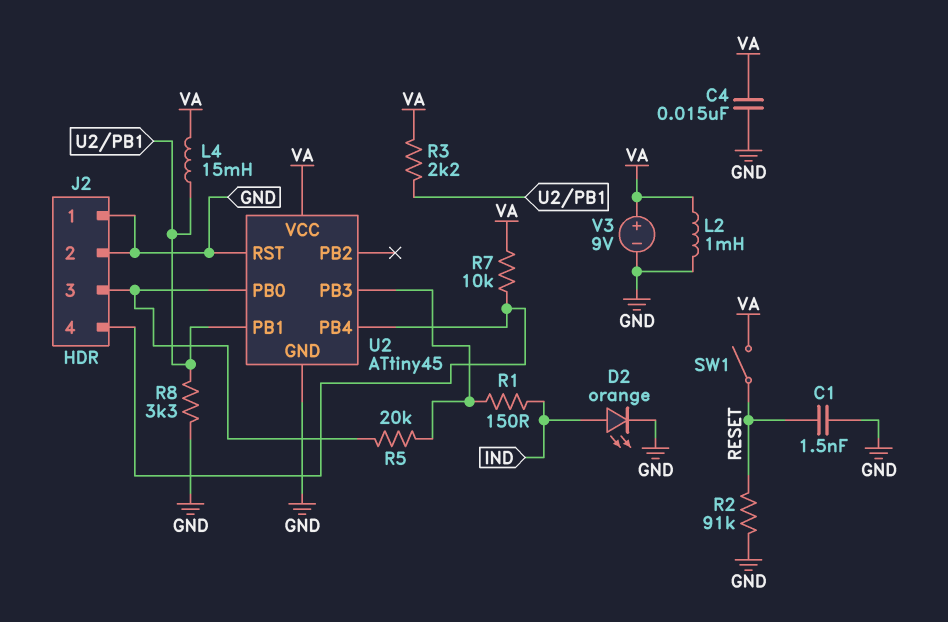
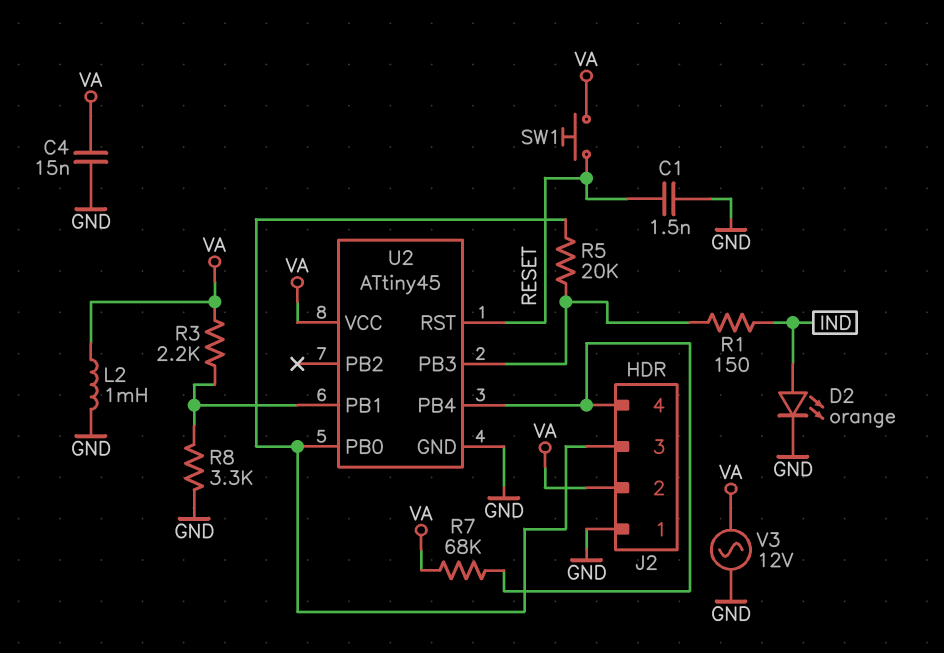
J2 pin 2: GND -> VA
L4: 15mH (U2/PB1, VA) -> none
R2: 91k (GND, RESET) -> none
R7: 10k (J2/4, VA) -> 68k (J2/4, VA)
SW1: switch (RESET, VA) -> button (RESET, VA)
U2 pin RST: GND -> RESET
V3: 9V (plus VA, minus GND) -> AC 12V (GND, VA)

